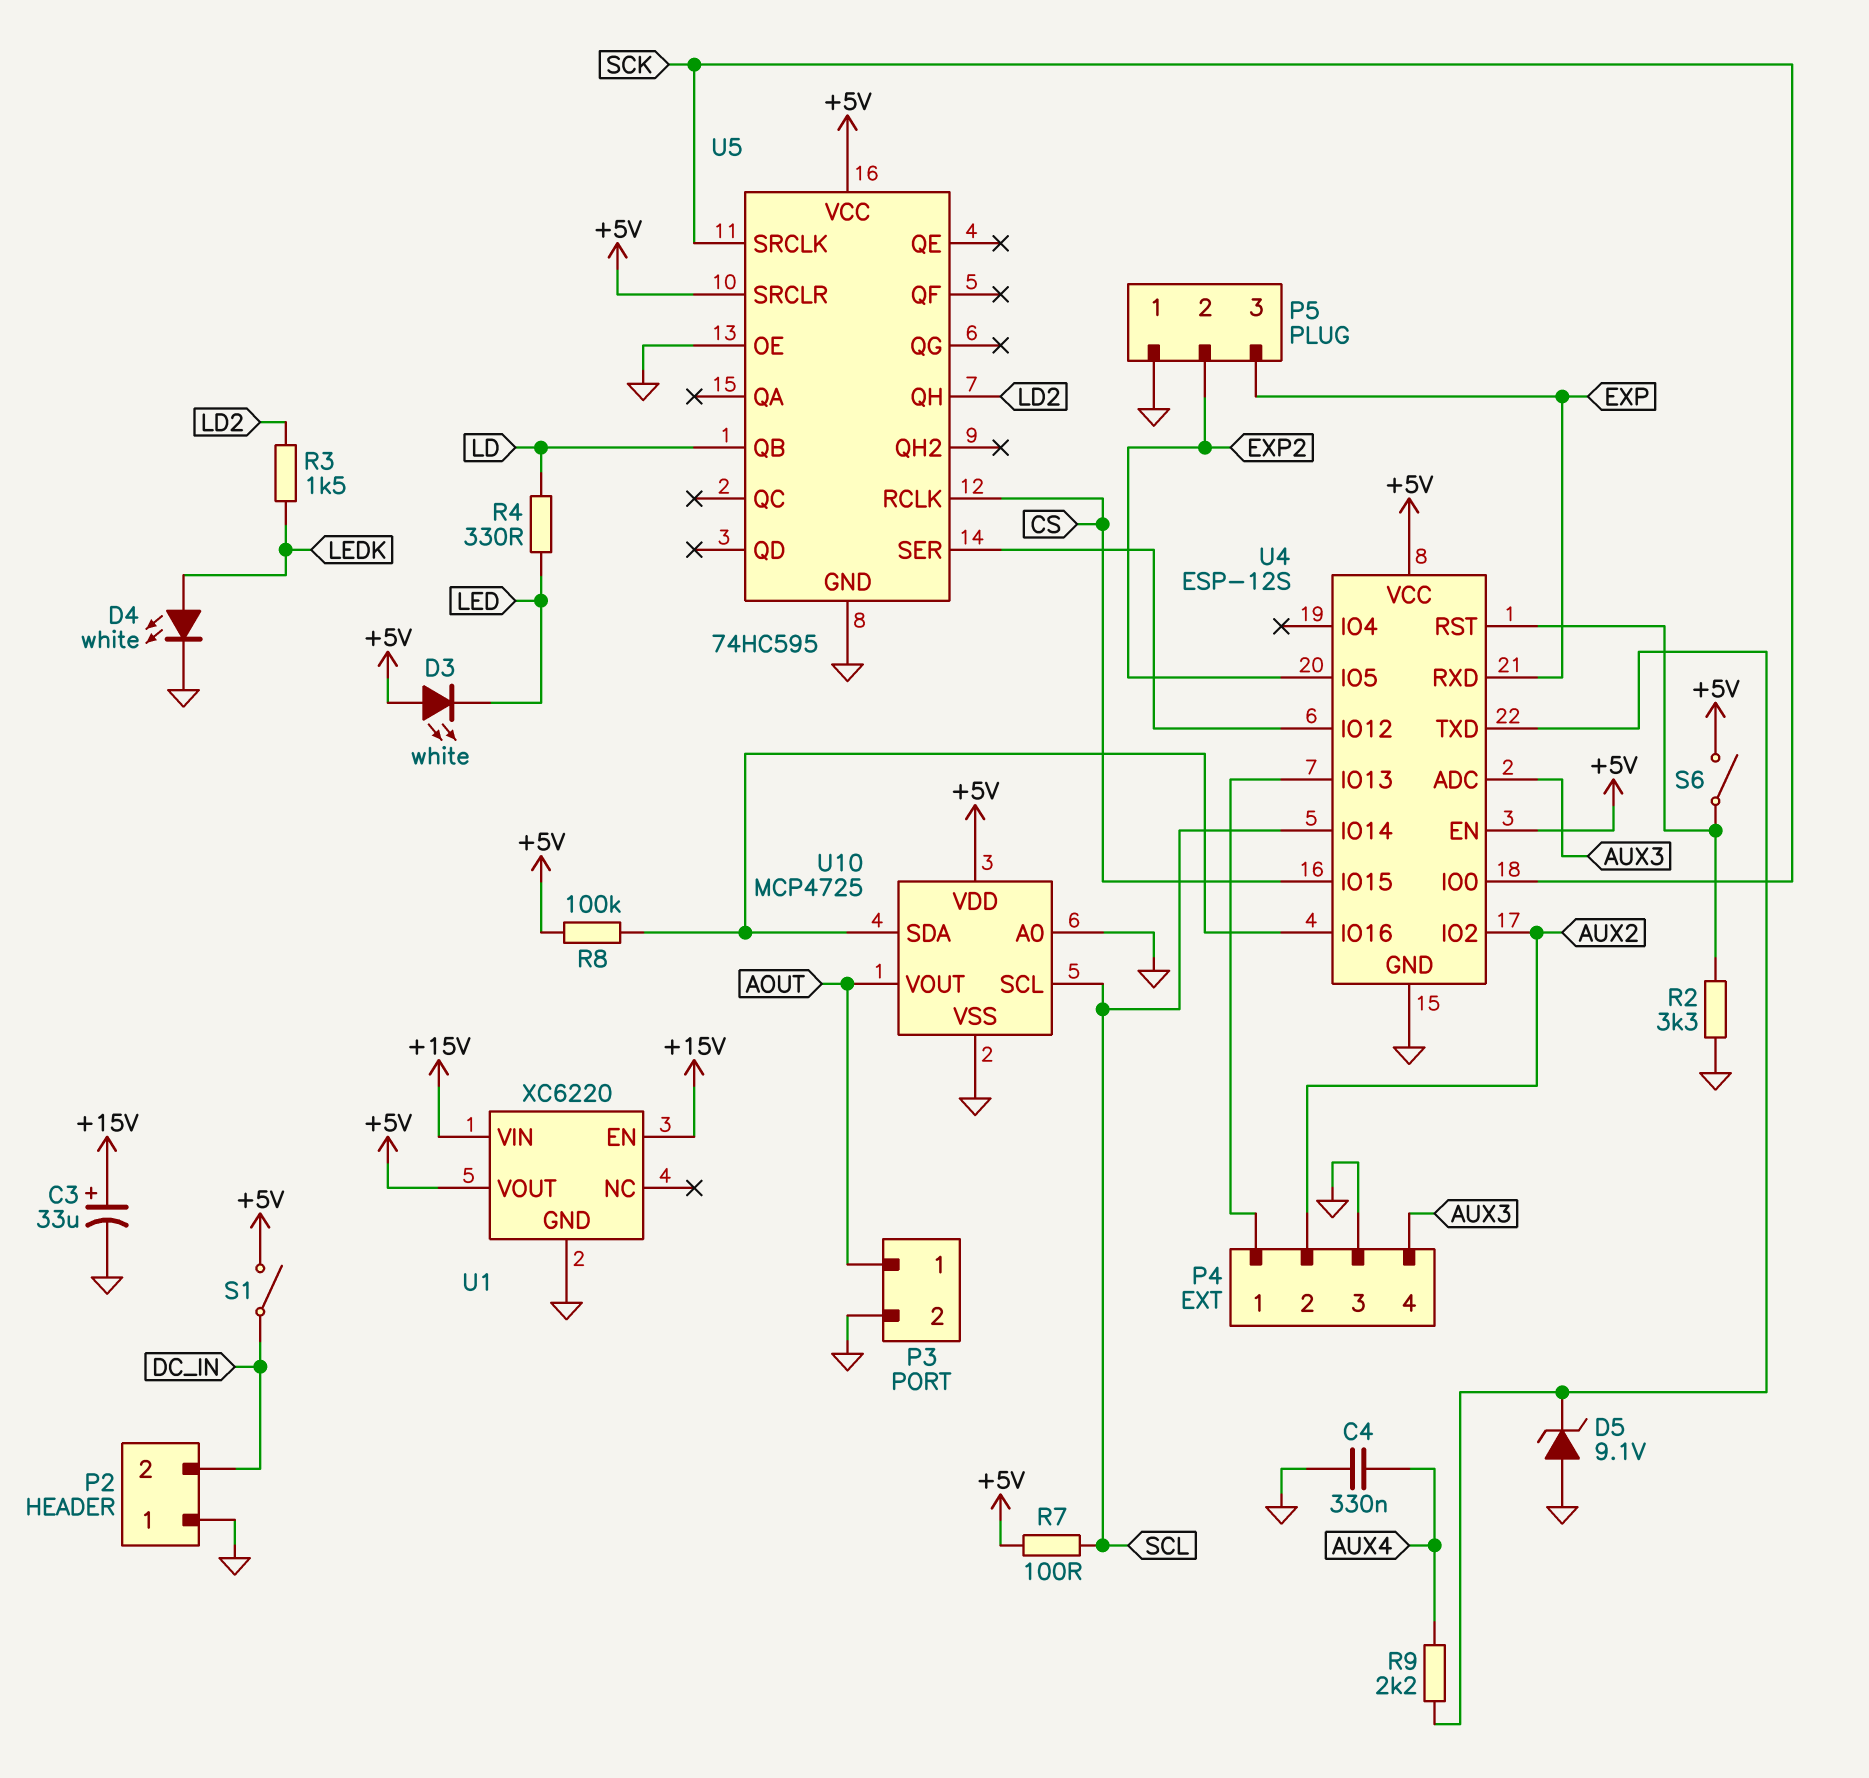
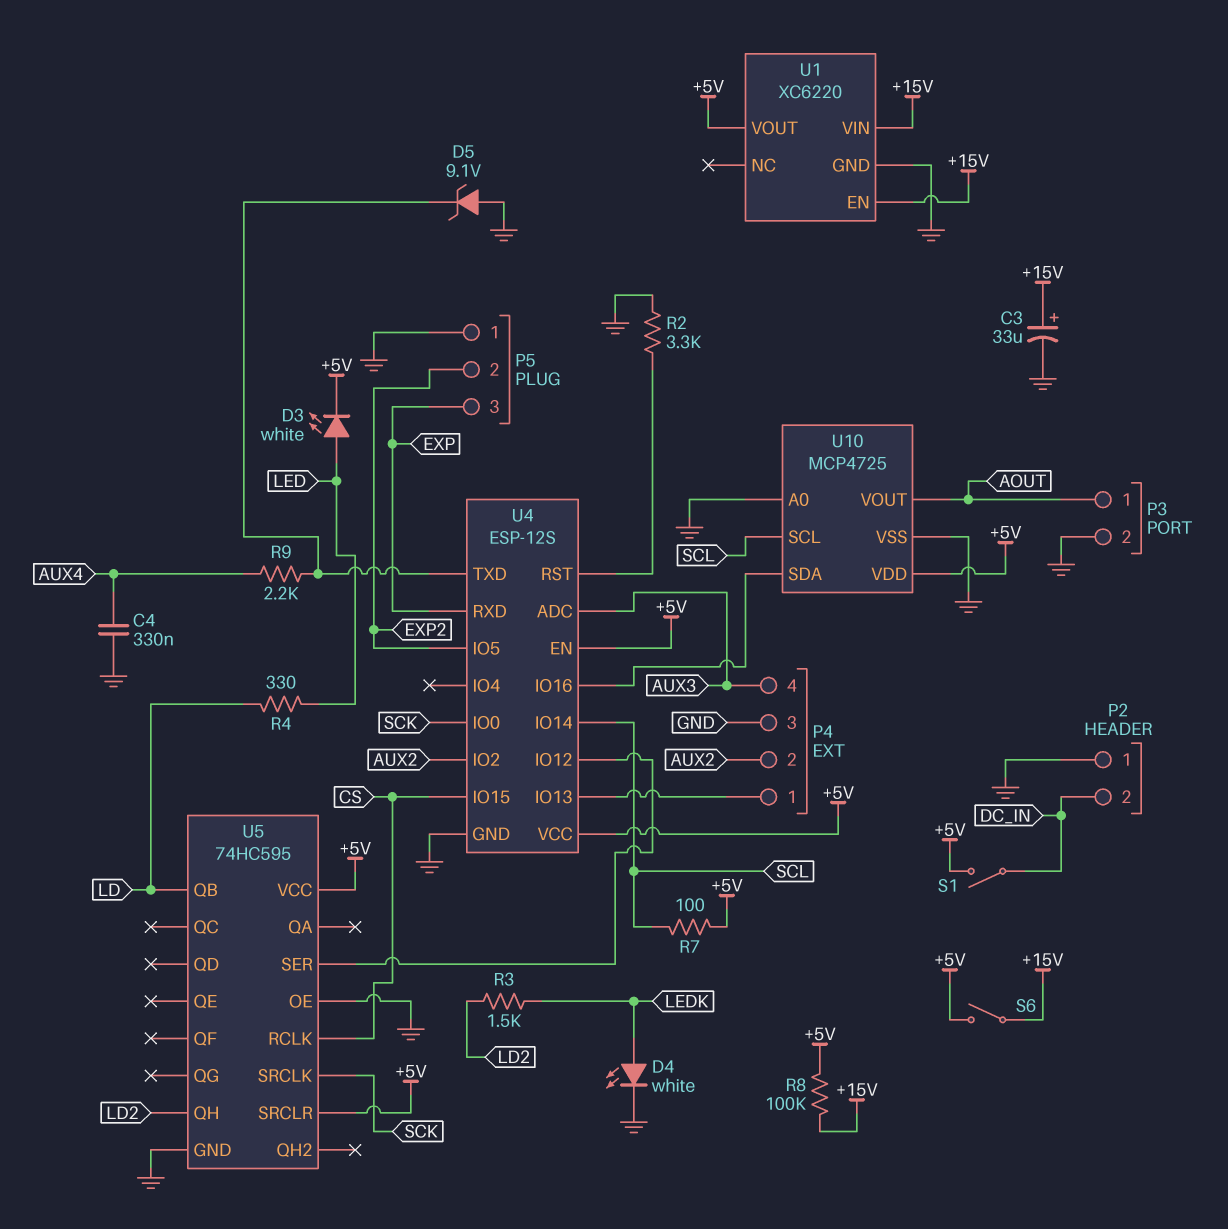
D3: LED white (A +5V, K LED) -> LED white (A LED, K +5V)
R8: 100k (+5V, U4/IO16) -> 100k (+5V, +15V)
S6: switch (+5V, U4/RST) -> switch (+5V, +15V)

